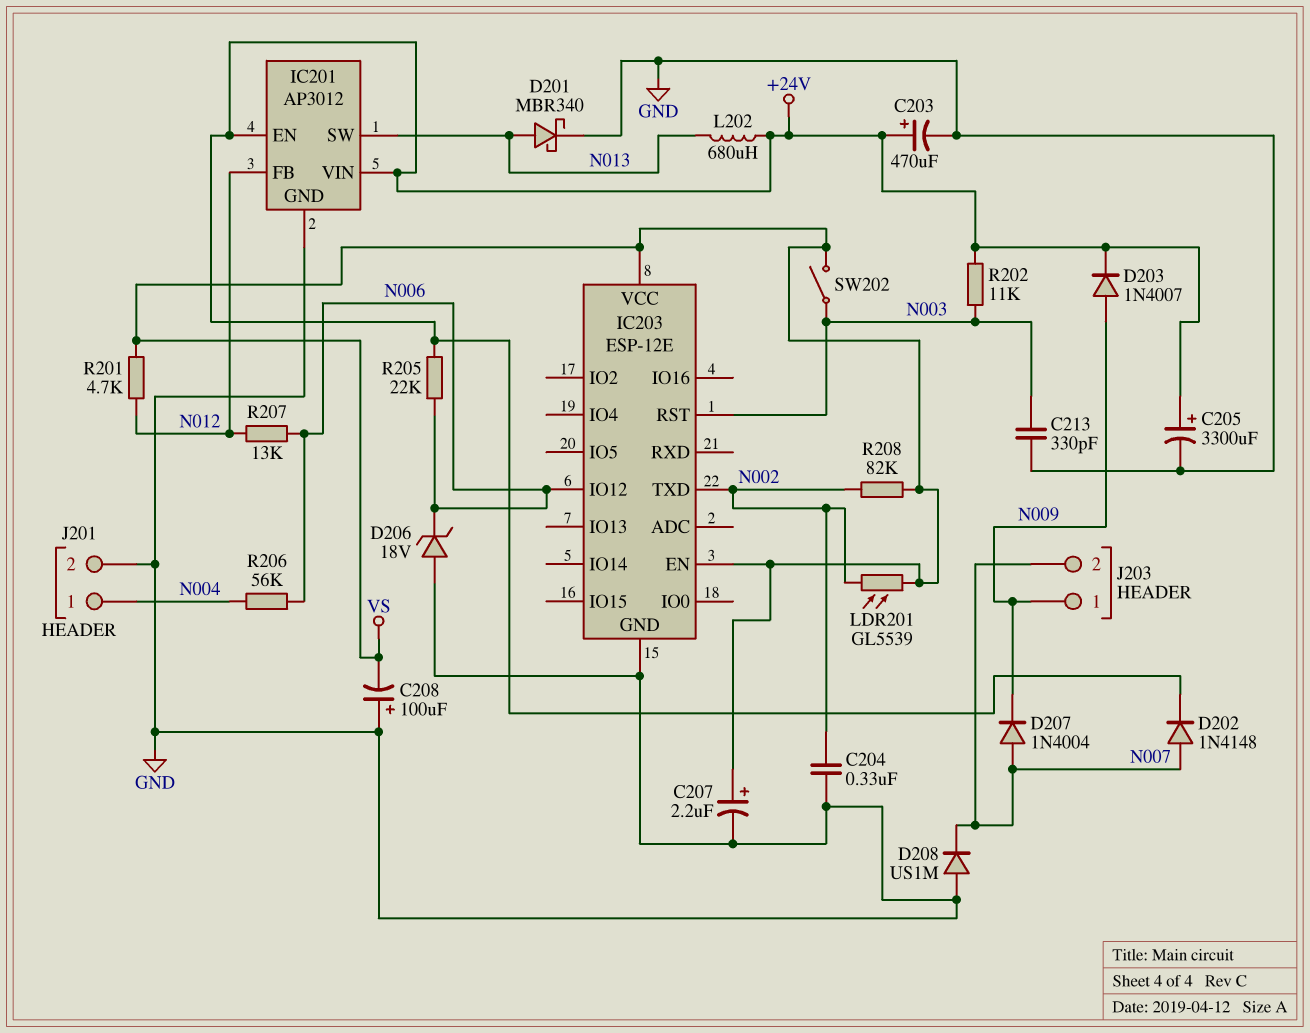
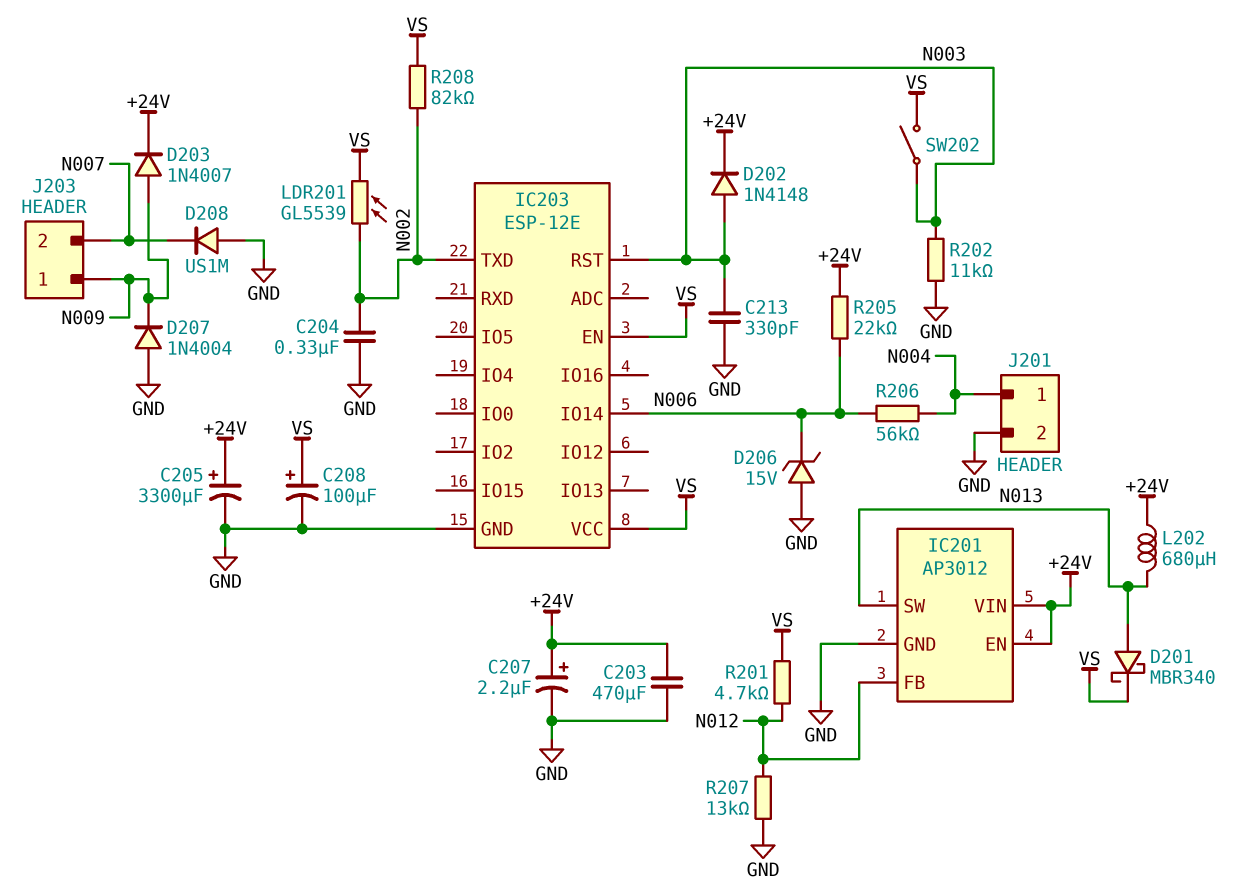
C203: 470uF (plus +24V, minus GND) -> 470uF (+24V, GND)
C207: 2.2uF (plus VS, minus GND) -> 2.2uF (plus +24V, minus GND)
C208: 100uF (plus GND, minus VS) -> 100uF (plus VS, minus GND)
D201: schottky MBR340 (A N013, K GND) -> schottky MBR340 (A N013, K VS)
D202: diode 1N4148 (A N007, K +24V) -> diode 1N4148 (A N003, K +24V)
D206: zener 18V (A GND, K N006) -> zener 15V (A GND, K N006)
D207: diode 1N4004 (A N007, K N009) -> diode 1N4004 (A GND, K N009)
IC203 pin IO12: N006 -> none
IC203 pin IO14: none -> N006
R202: 11k (+24V, N003) -> 11k (GND, N003)
R207: 13k (N006, N012) -> 13k (GND, N012)

